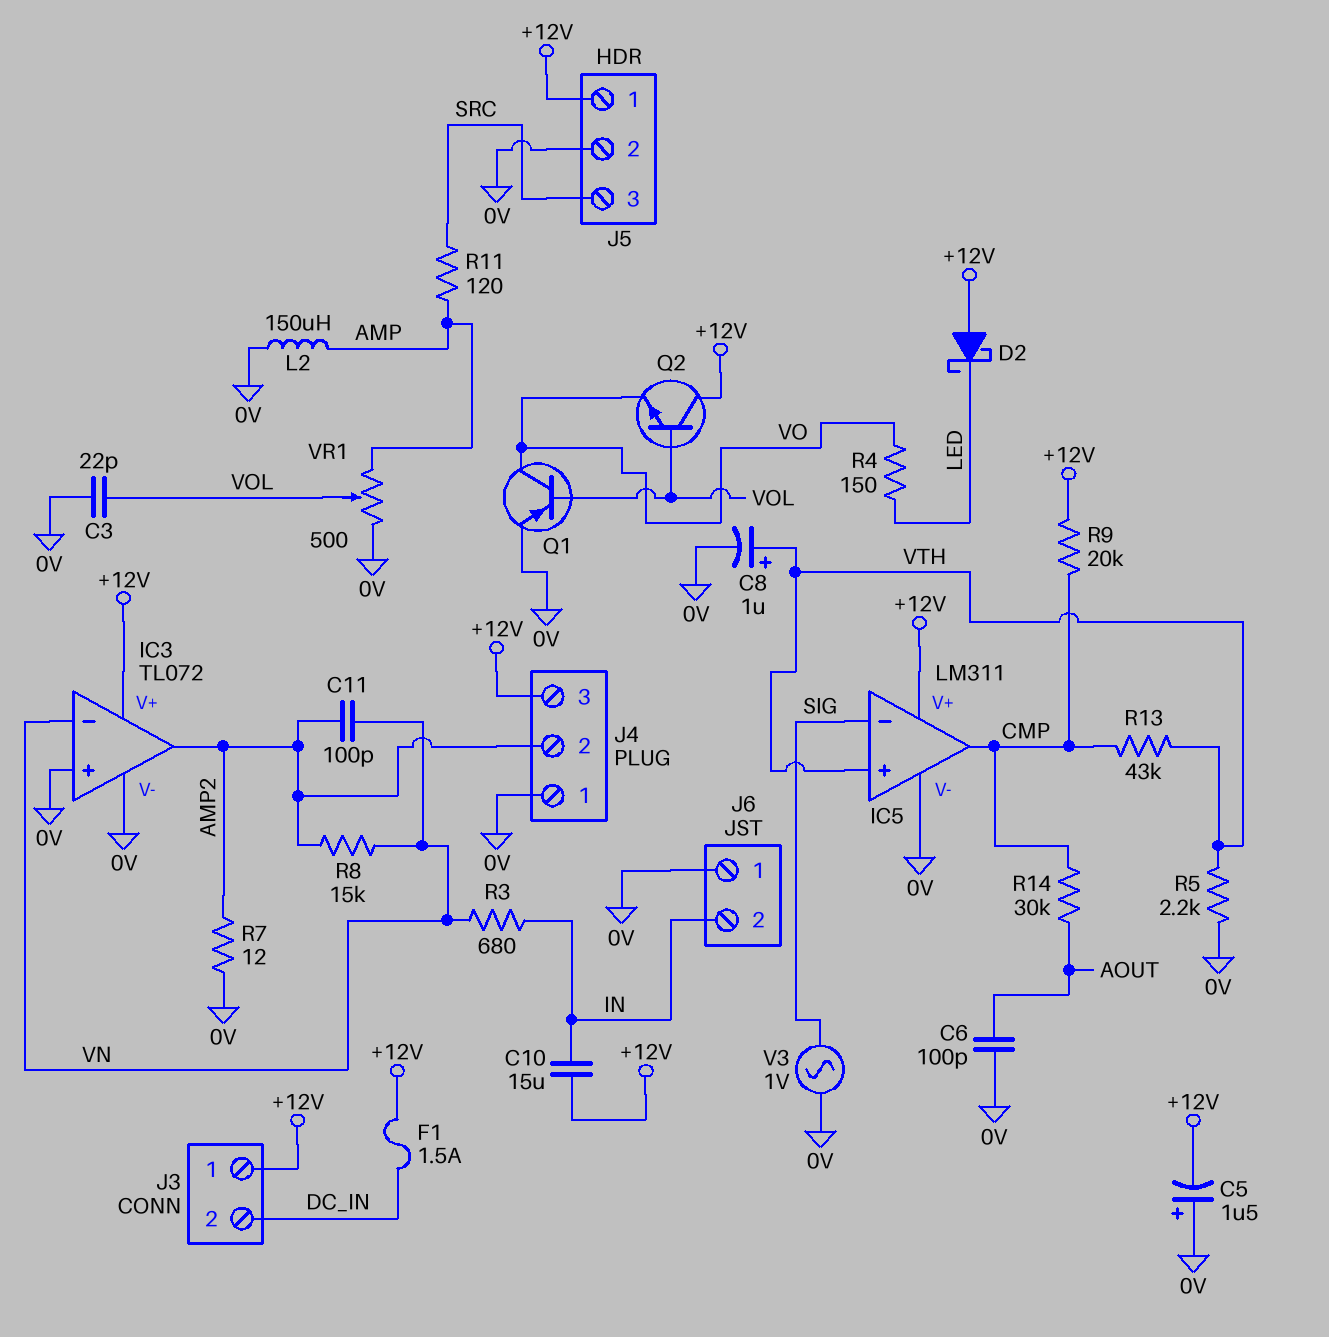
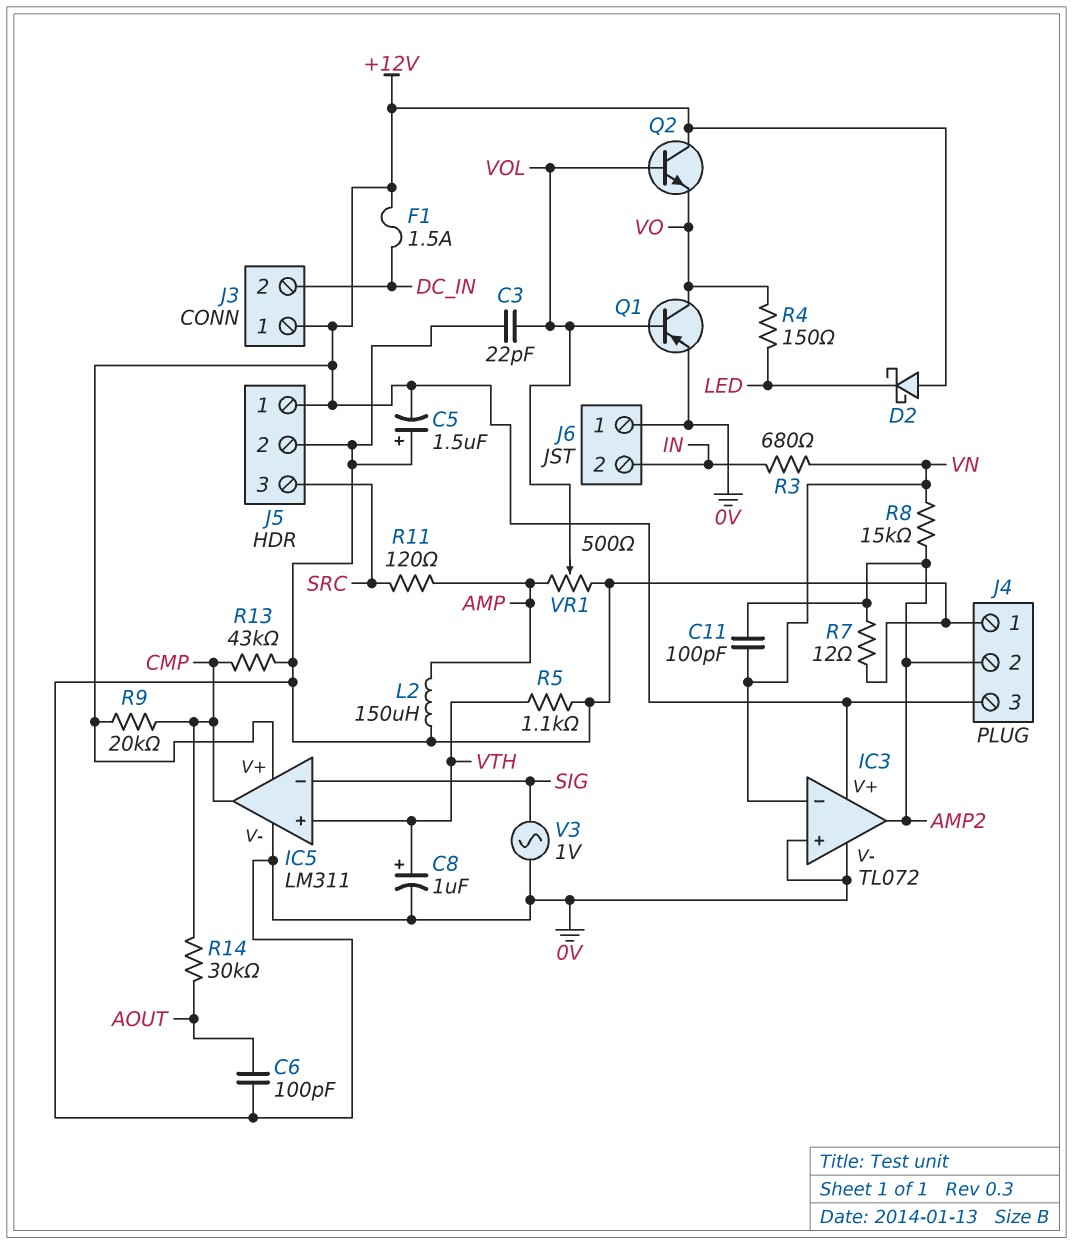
C10: 15uF (+12V, IN) -> none
R5: 2.2k (0V, VTH) -> 1.1k (0V, VTH)
R13: 43k (CMP, VTH) -> 43k (0V, CMP)

